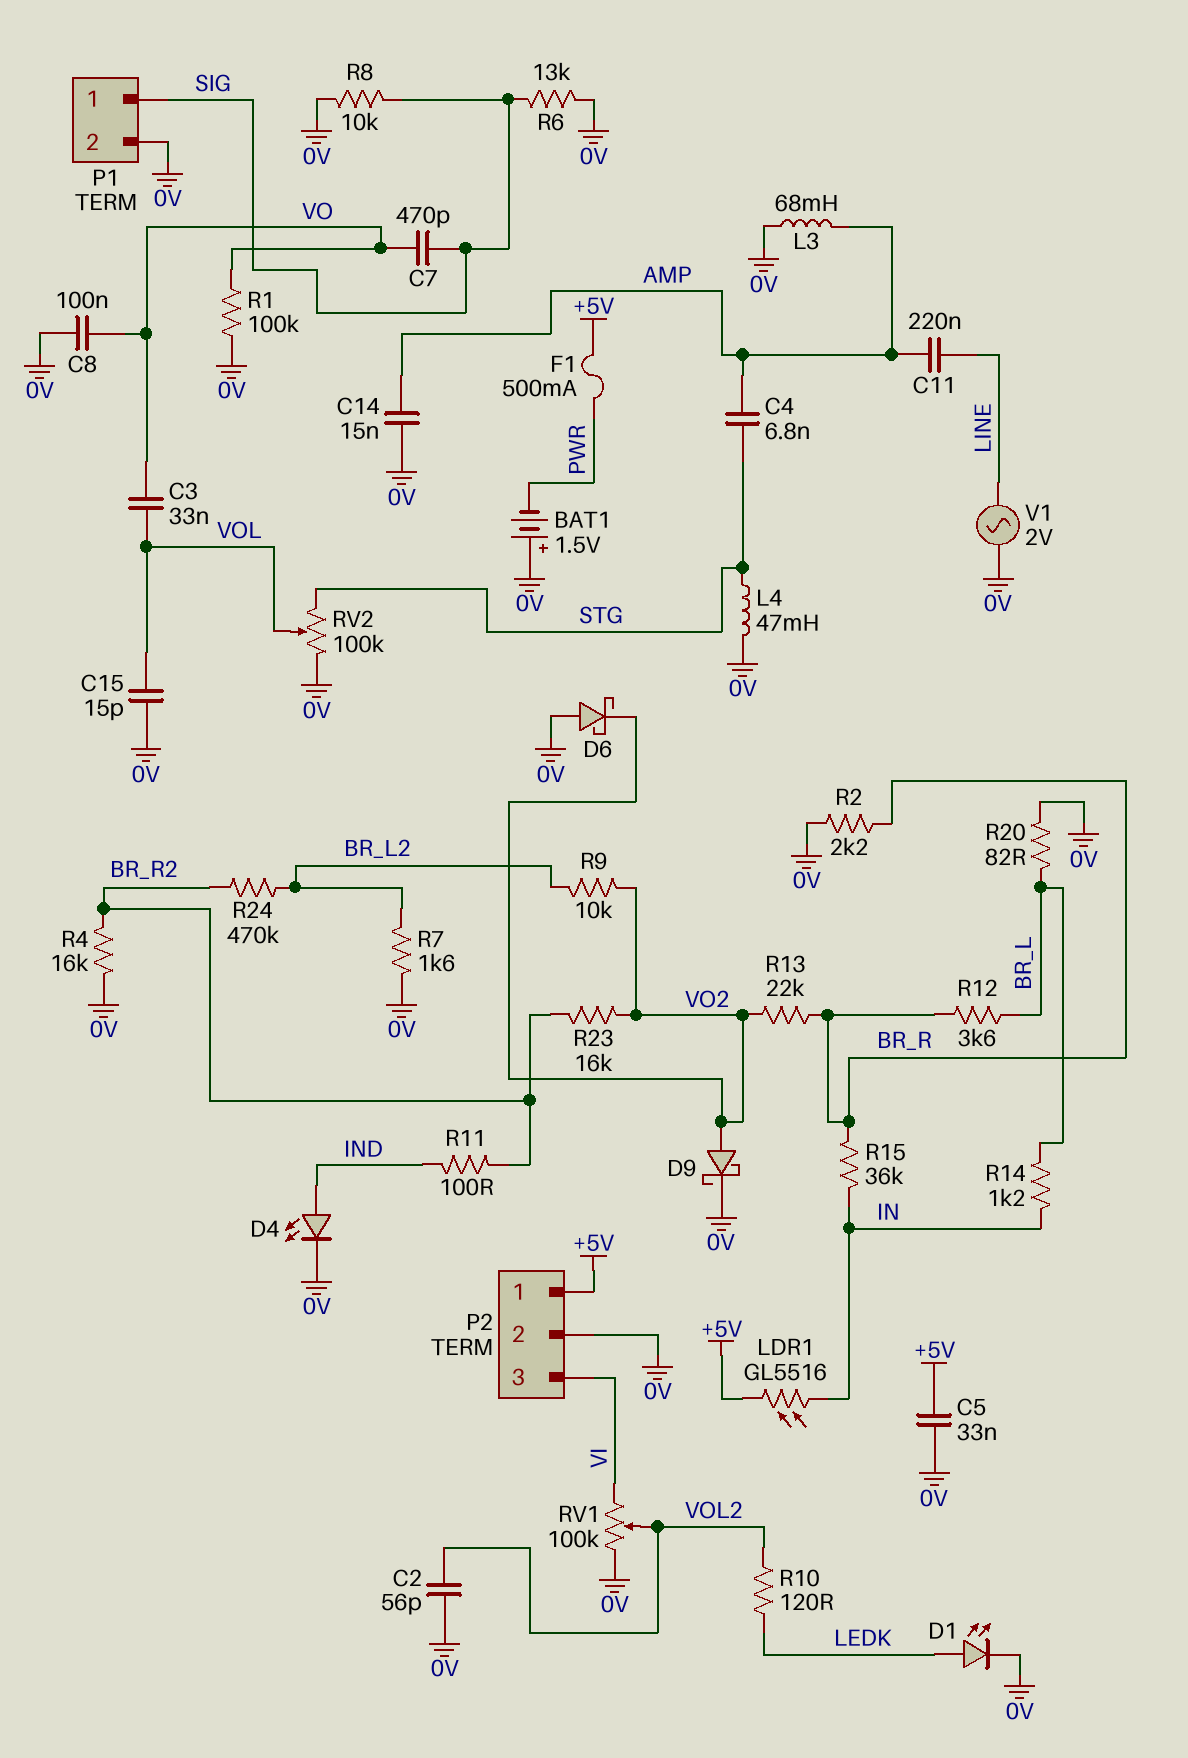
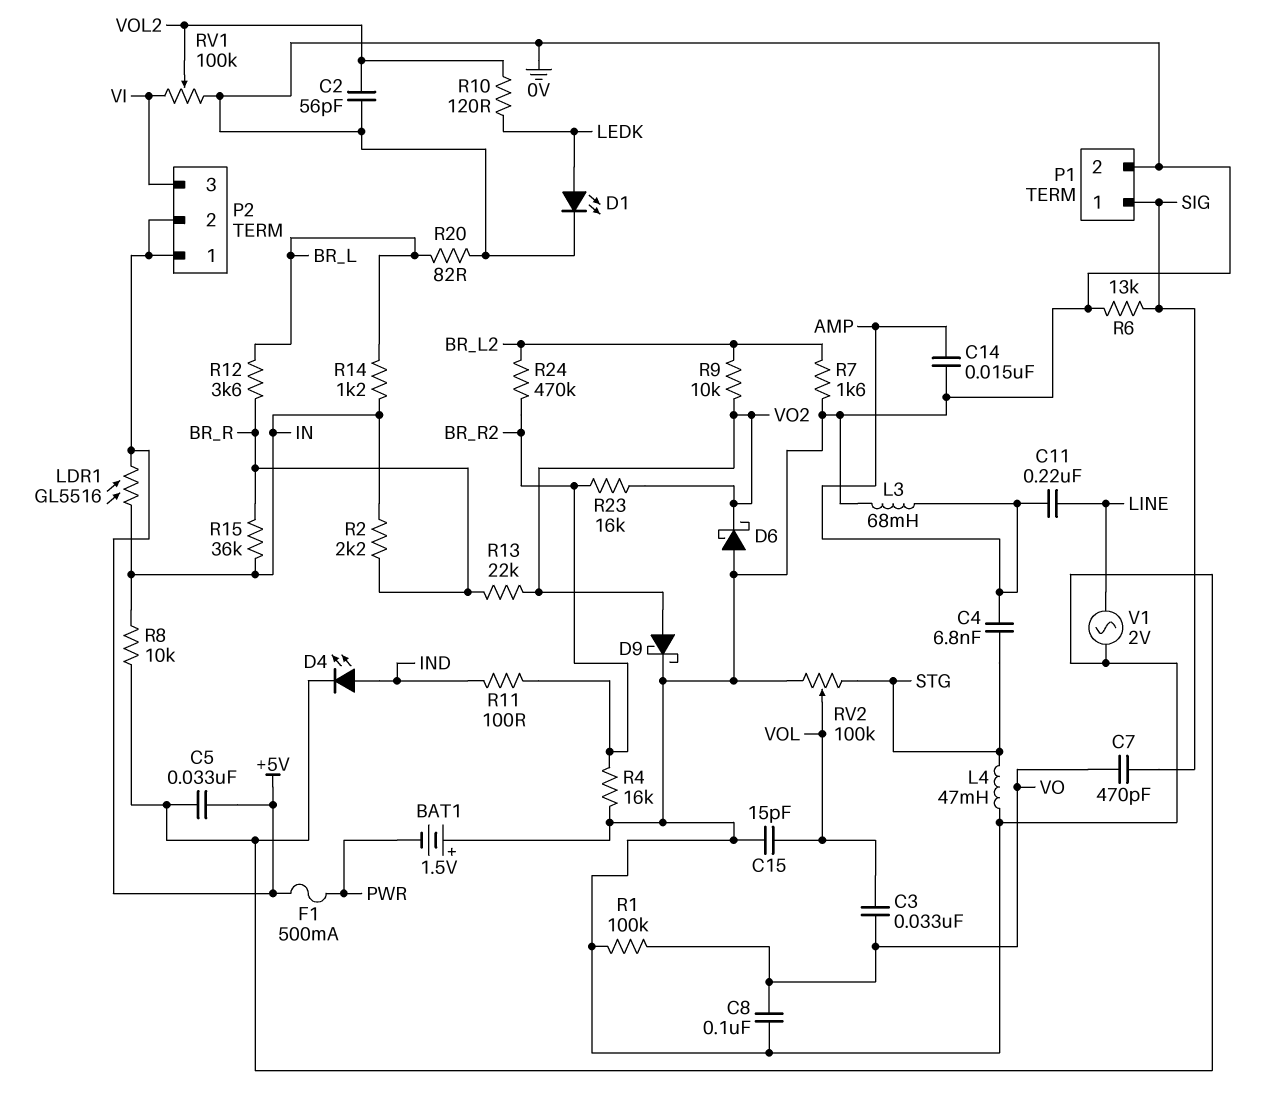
P2 pin 2: 0V -> +5V
R2: 2.2k (0V, BR_R) -> 2.2k (BR_R, IN)
R8: 10k (0V, SIG) -> 10k (0V, IN)

